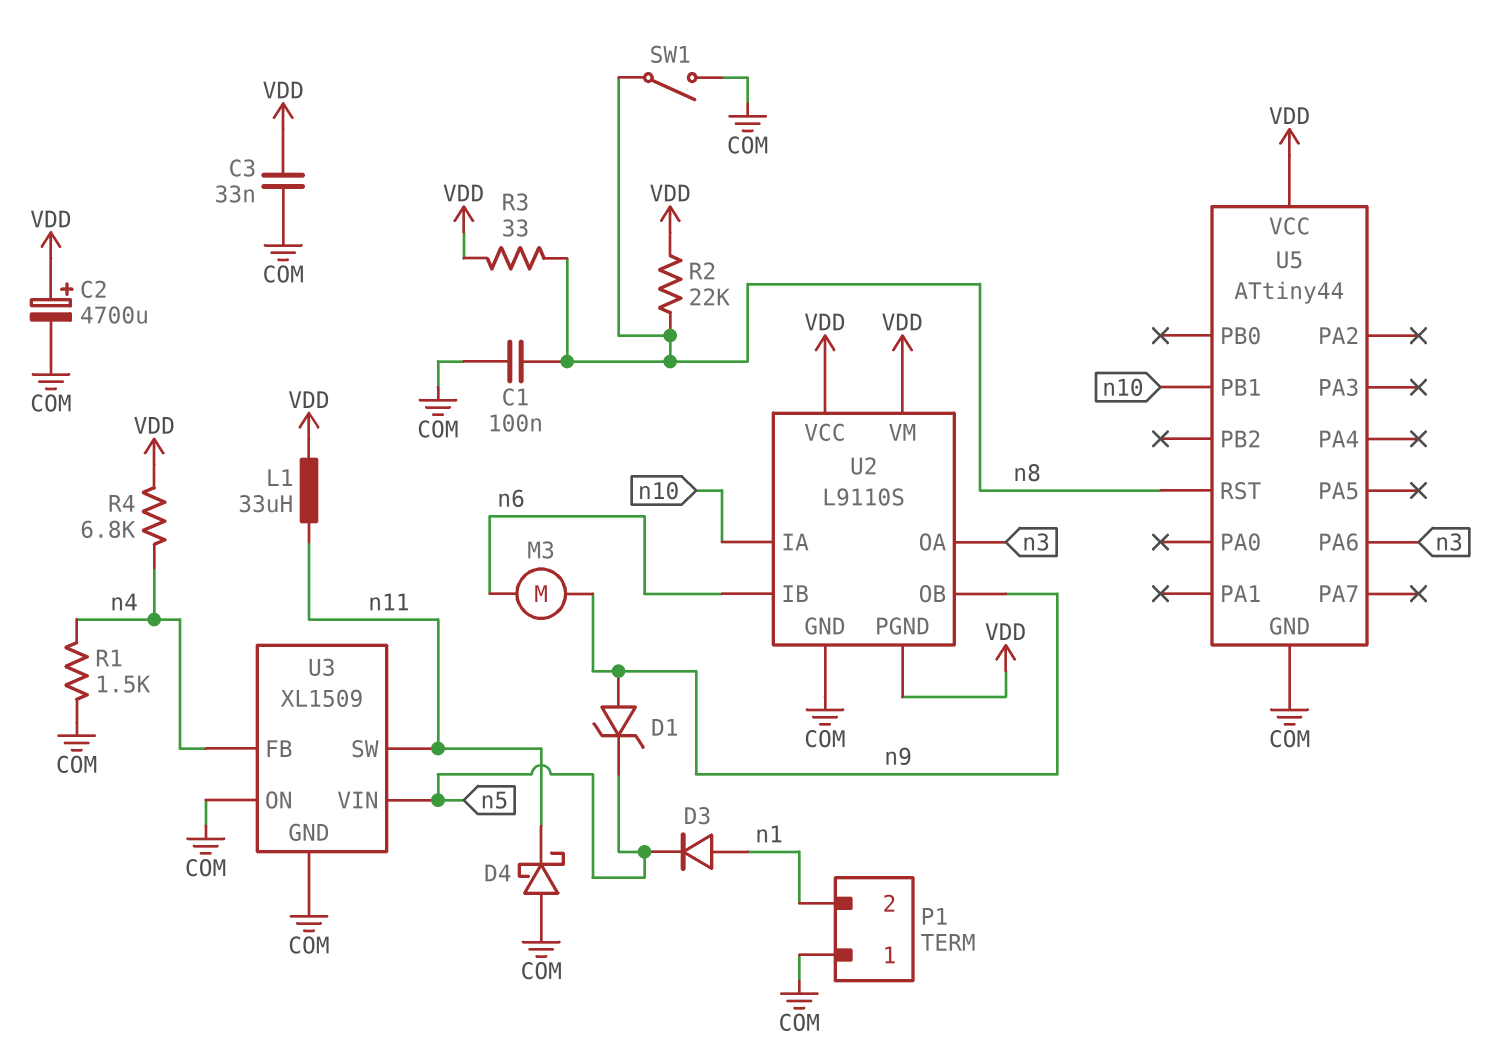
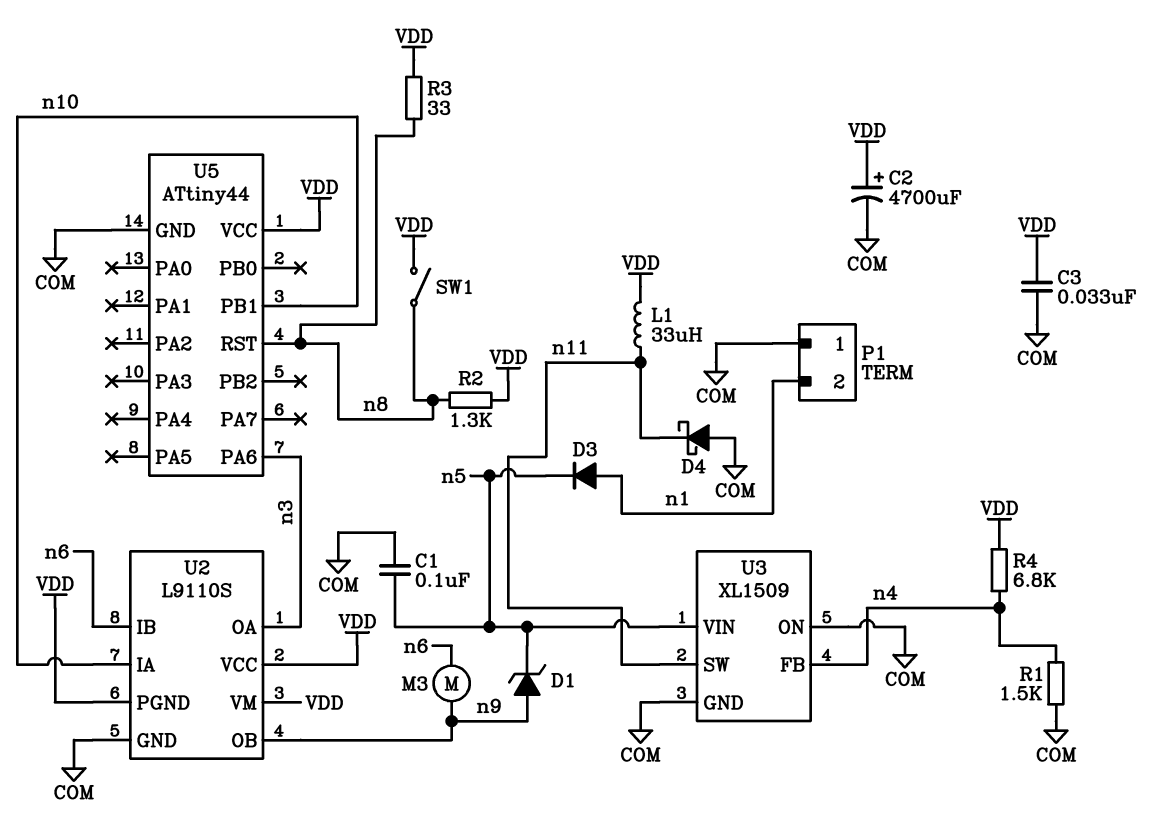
C1: 100nF (COM, n8) -> 100nF (COM, n5)
R2: 22k (VDD, n8) -> 1.3k (VDD, n8)
SW1: switch (COM, n8) -> switch (VDD, n8)

